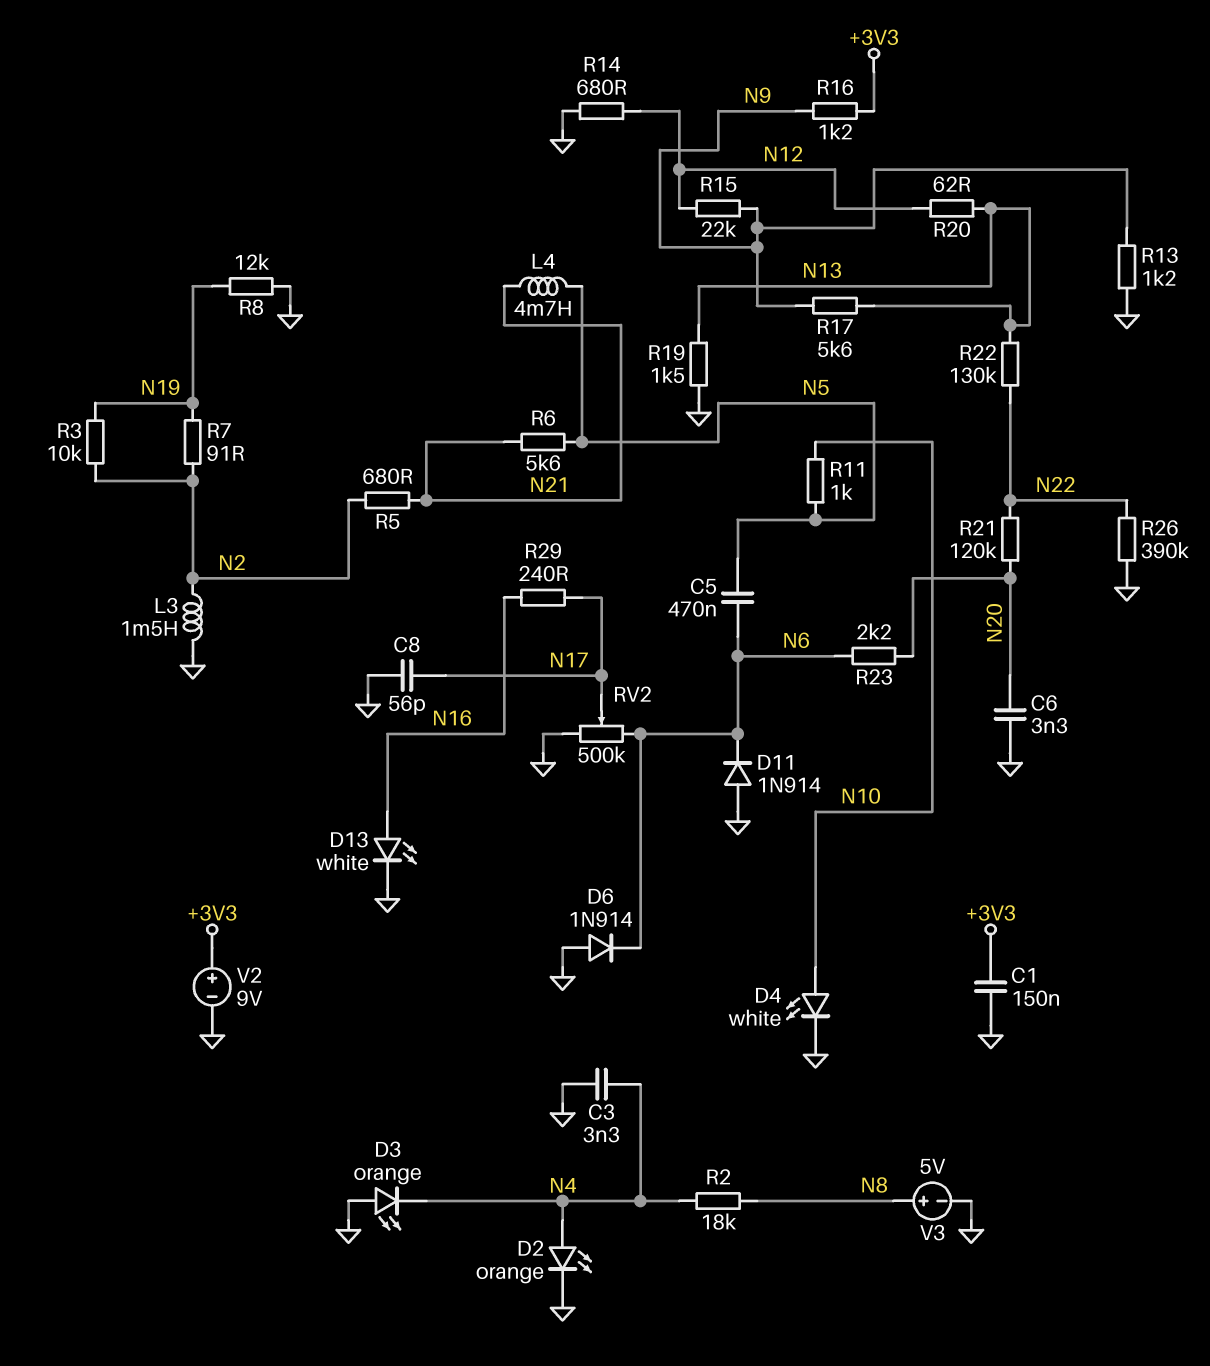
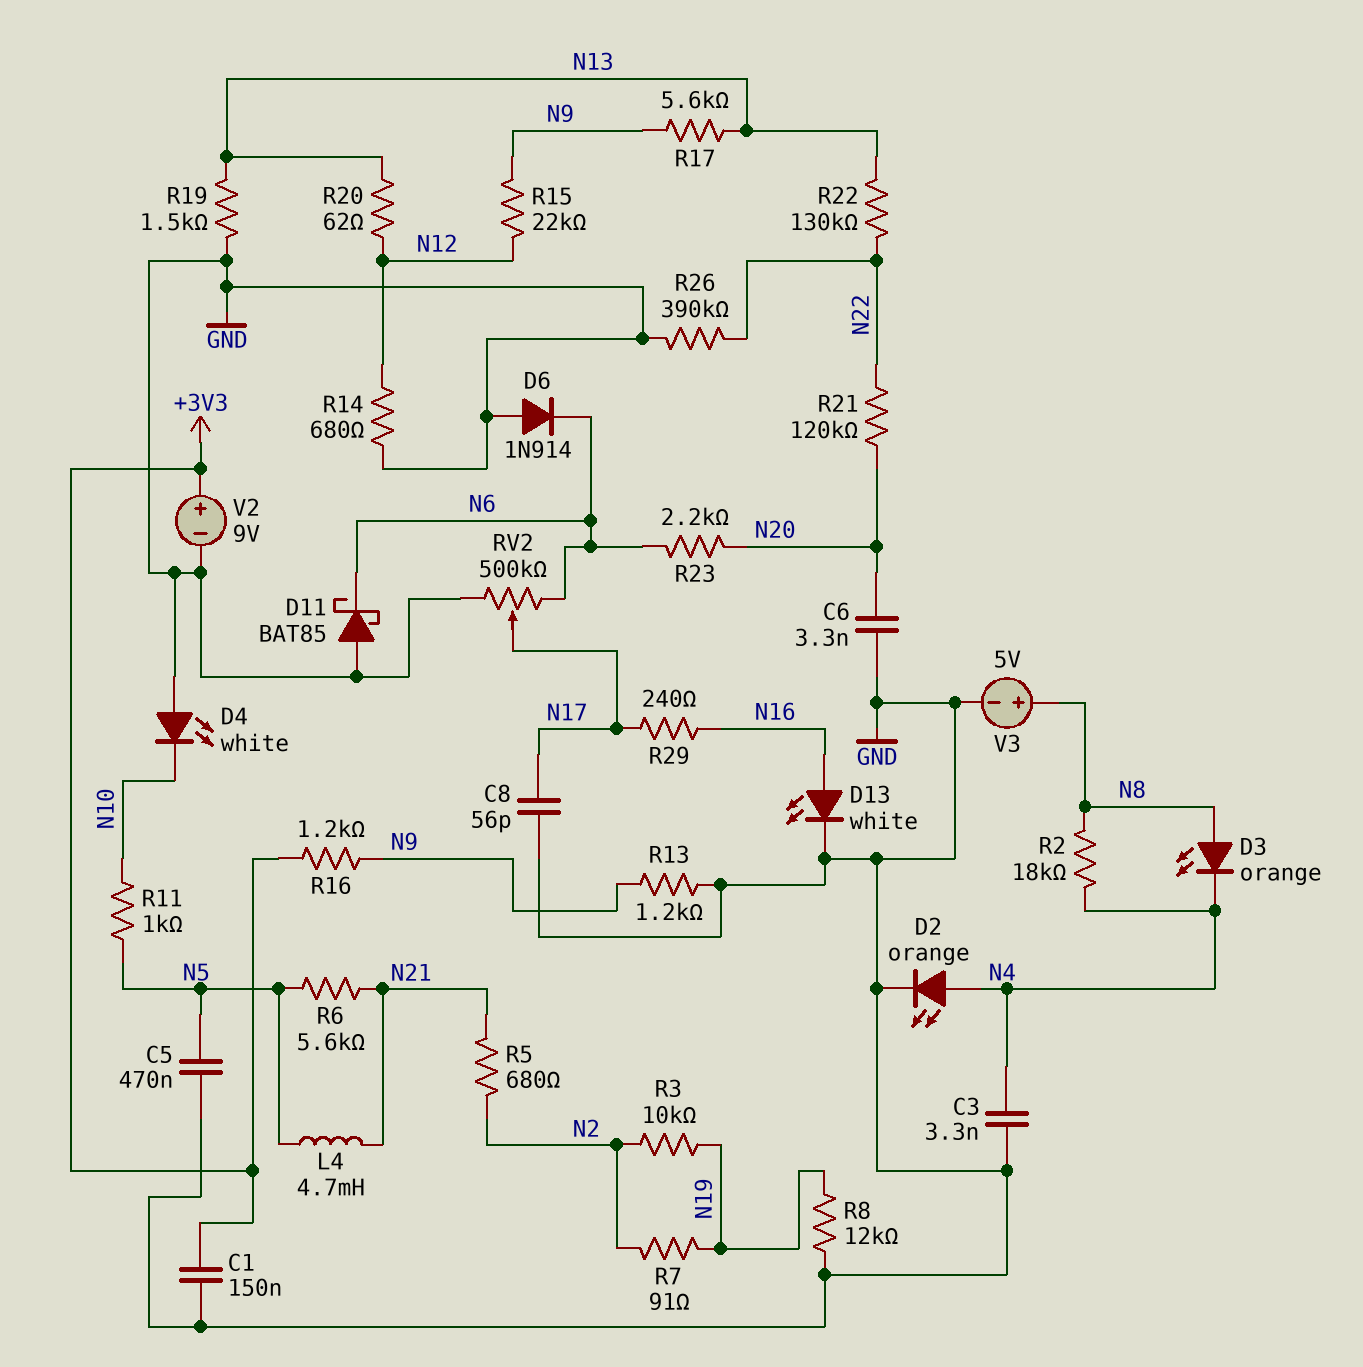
C5: 470nF (N5, N6) -> 470nF (GND, N5)
D3: LED orange (A GND, K N4) -> LED orange (A N8, K N4)
D4: LED white (A N10, K GND) -> LED white (A GND, K N10)
D11: diode 1N914 (A GND, K N6) -> schottky BAT85 (A GND, K N6)
L3: 1.5mH (GND, N2) -> none

